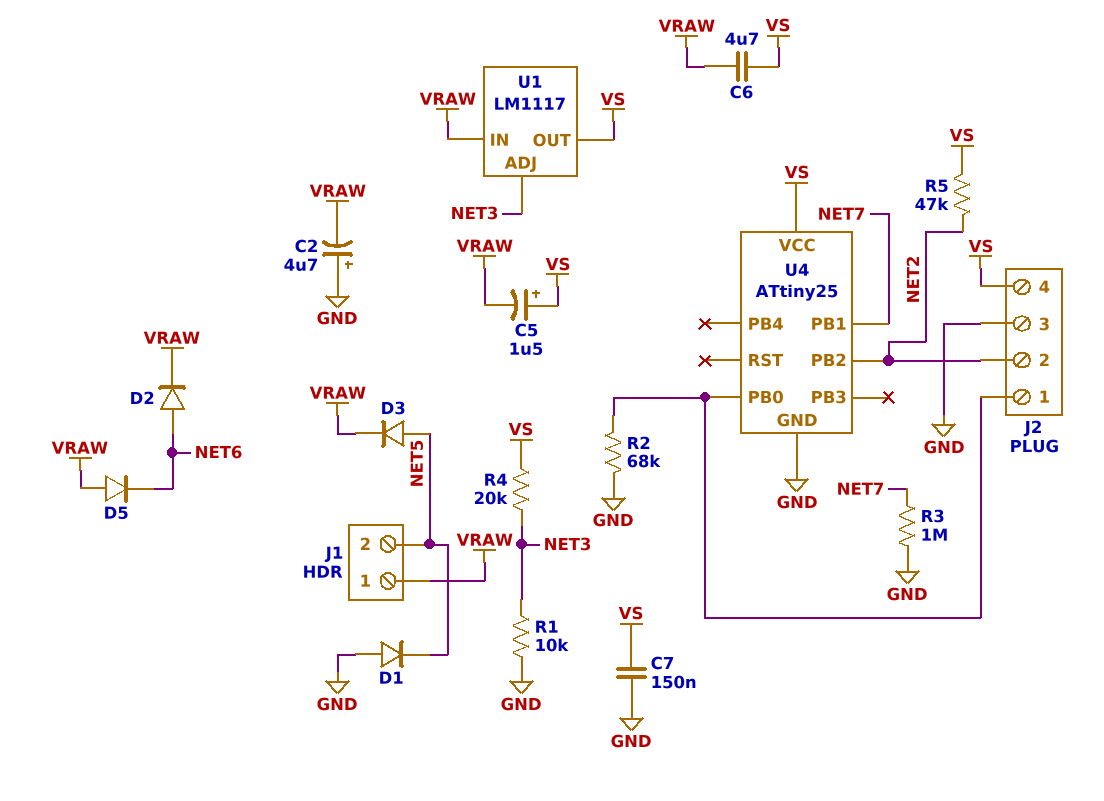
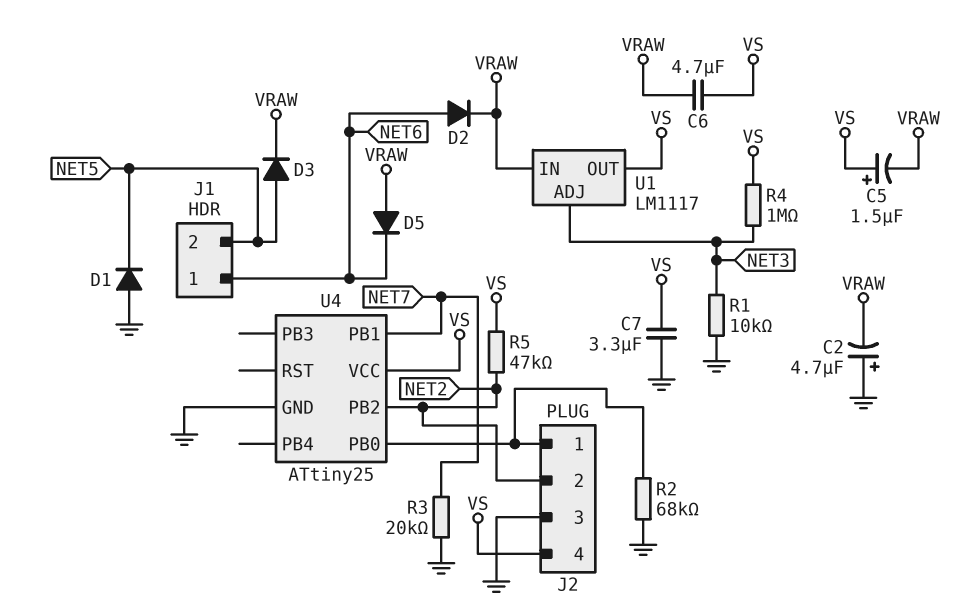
C7: 150nF (GND, VS) -> 3.3uF (GND, VS)
J1 pin 1: VRAW -> NET6
R3: 1M (GND, NET7) -> 20k (GND, NET7)
R4: 20k (NET3, VS) -> 1M (NET3, VS)

